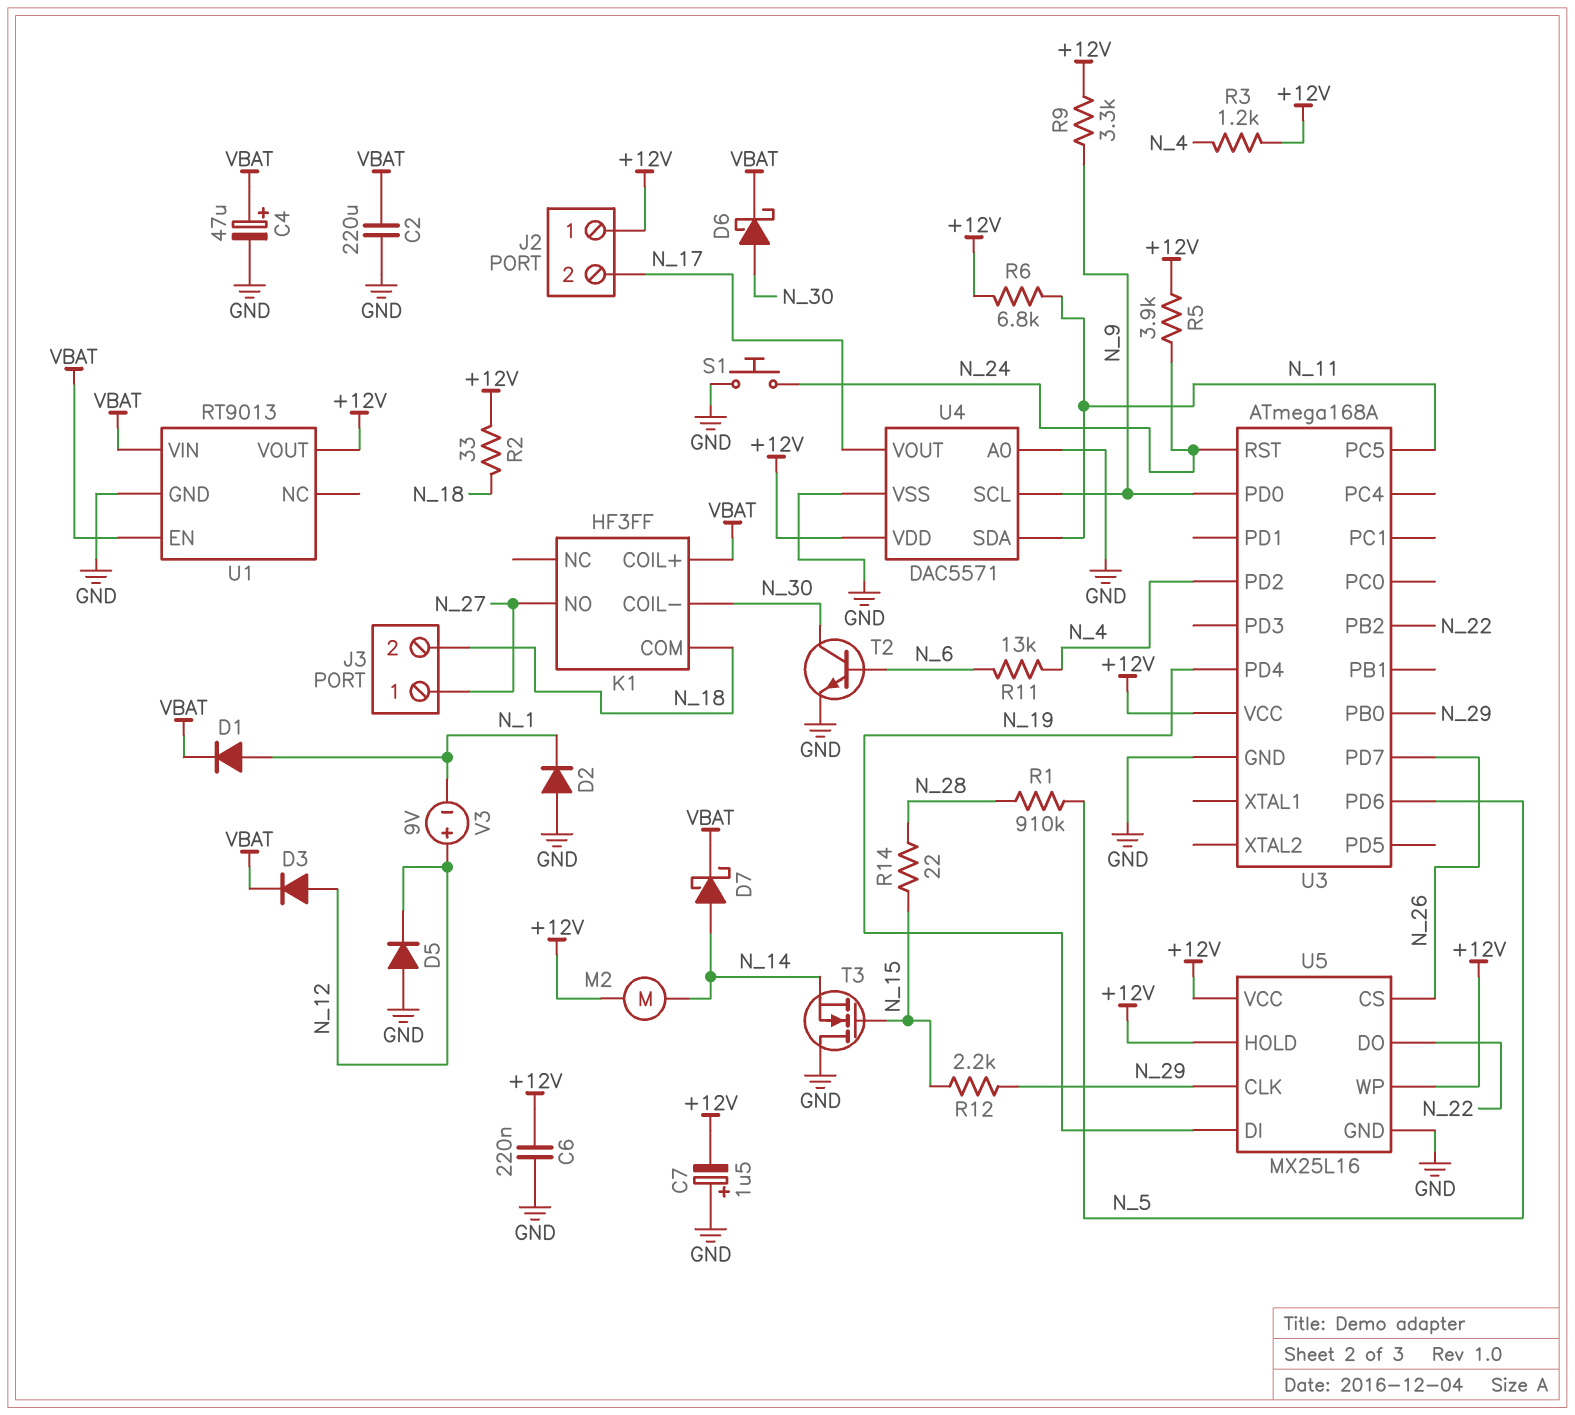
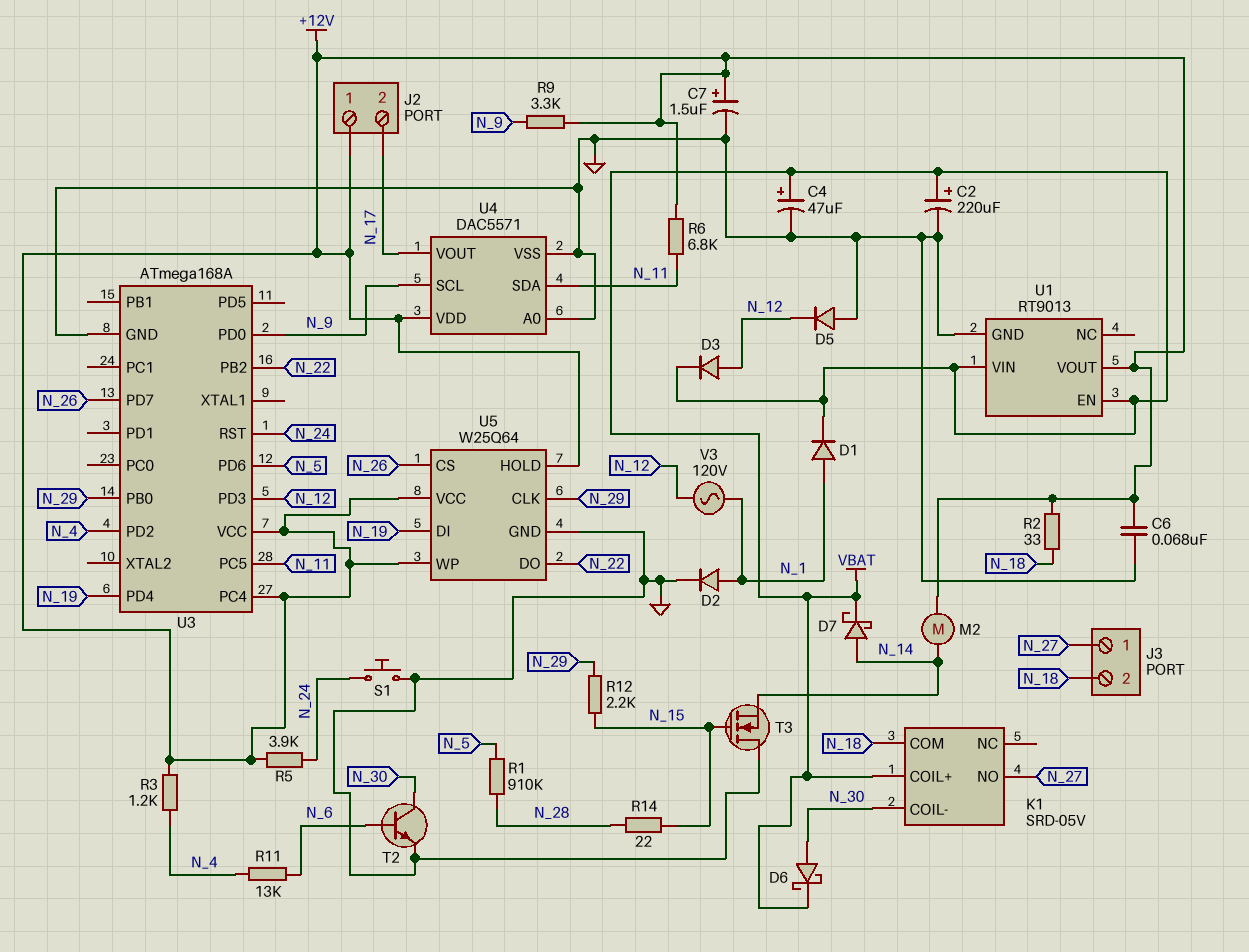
C2: 220uF (GND, VBAT) -> 220uF (plus VBAT, minus GND)
C6: 220nF (+12V, GND) -> 68nF (+12V, GND)
C7: 1.5uF (plus GND, minus +12V) -> 1.5uF (plus +12V, minus GND)
D2: diode (A GND, K N_1) -> diode (A N_1, K GND)
K1: HF3FF -> SRD-05V
U3 pin PC4: none -> +12V
U3 pin PD3: none -> N_12
U5: MX25L16 -> W25Q64
V3: 9V (plus N_12, minus N_1) -> AC 120V (N_1, N_12)

